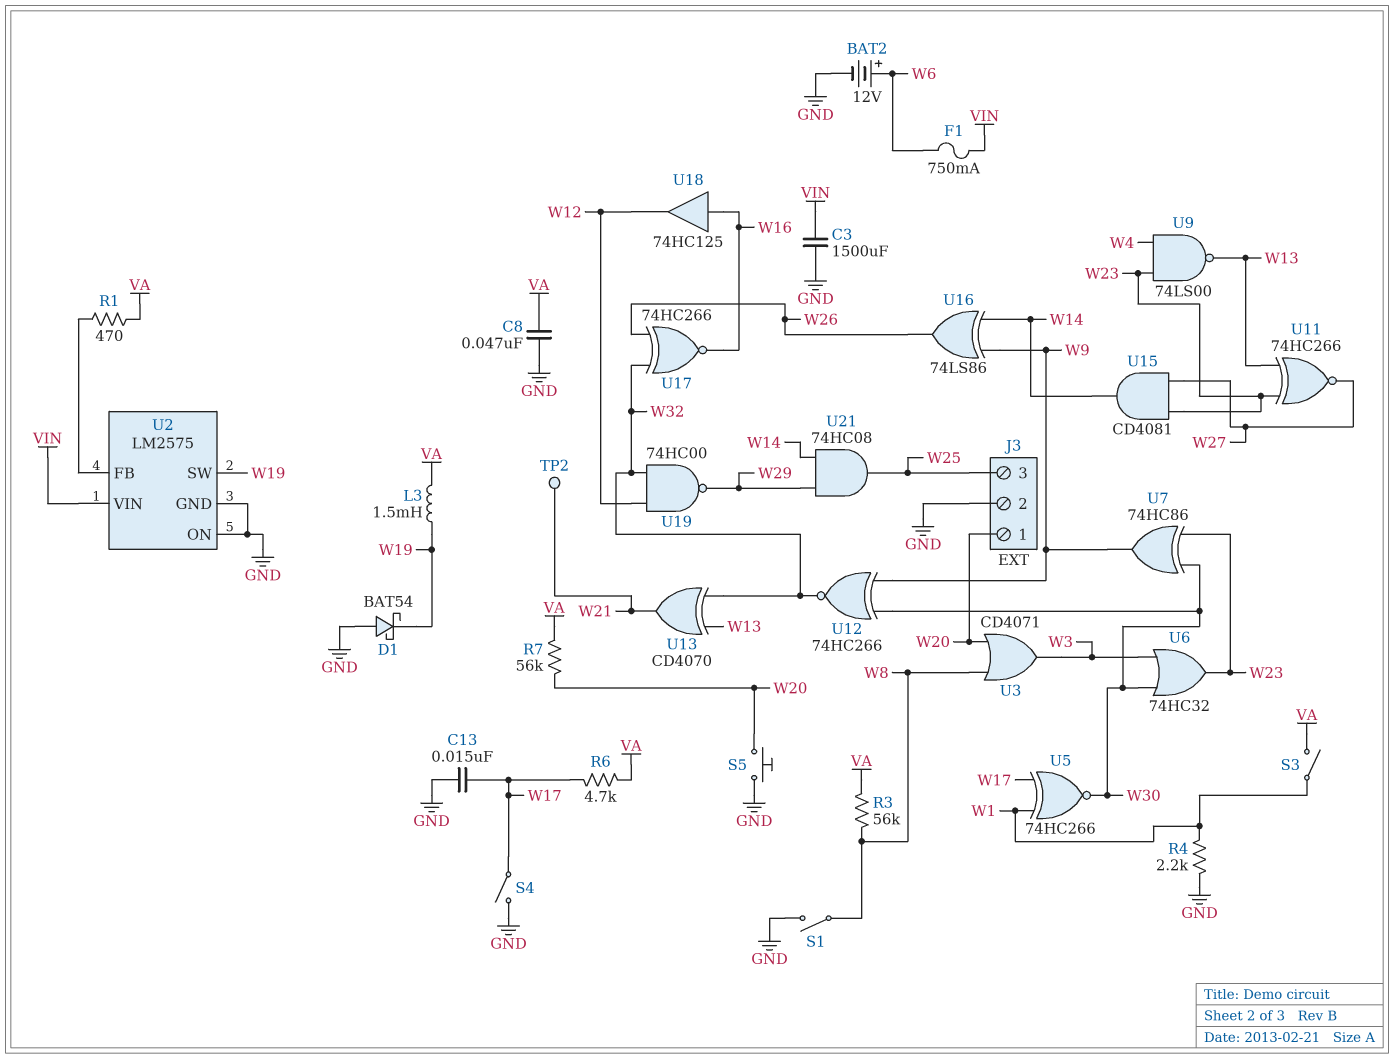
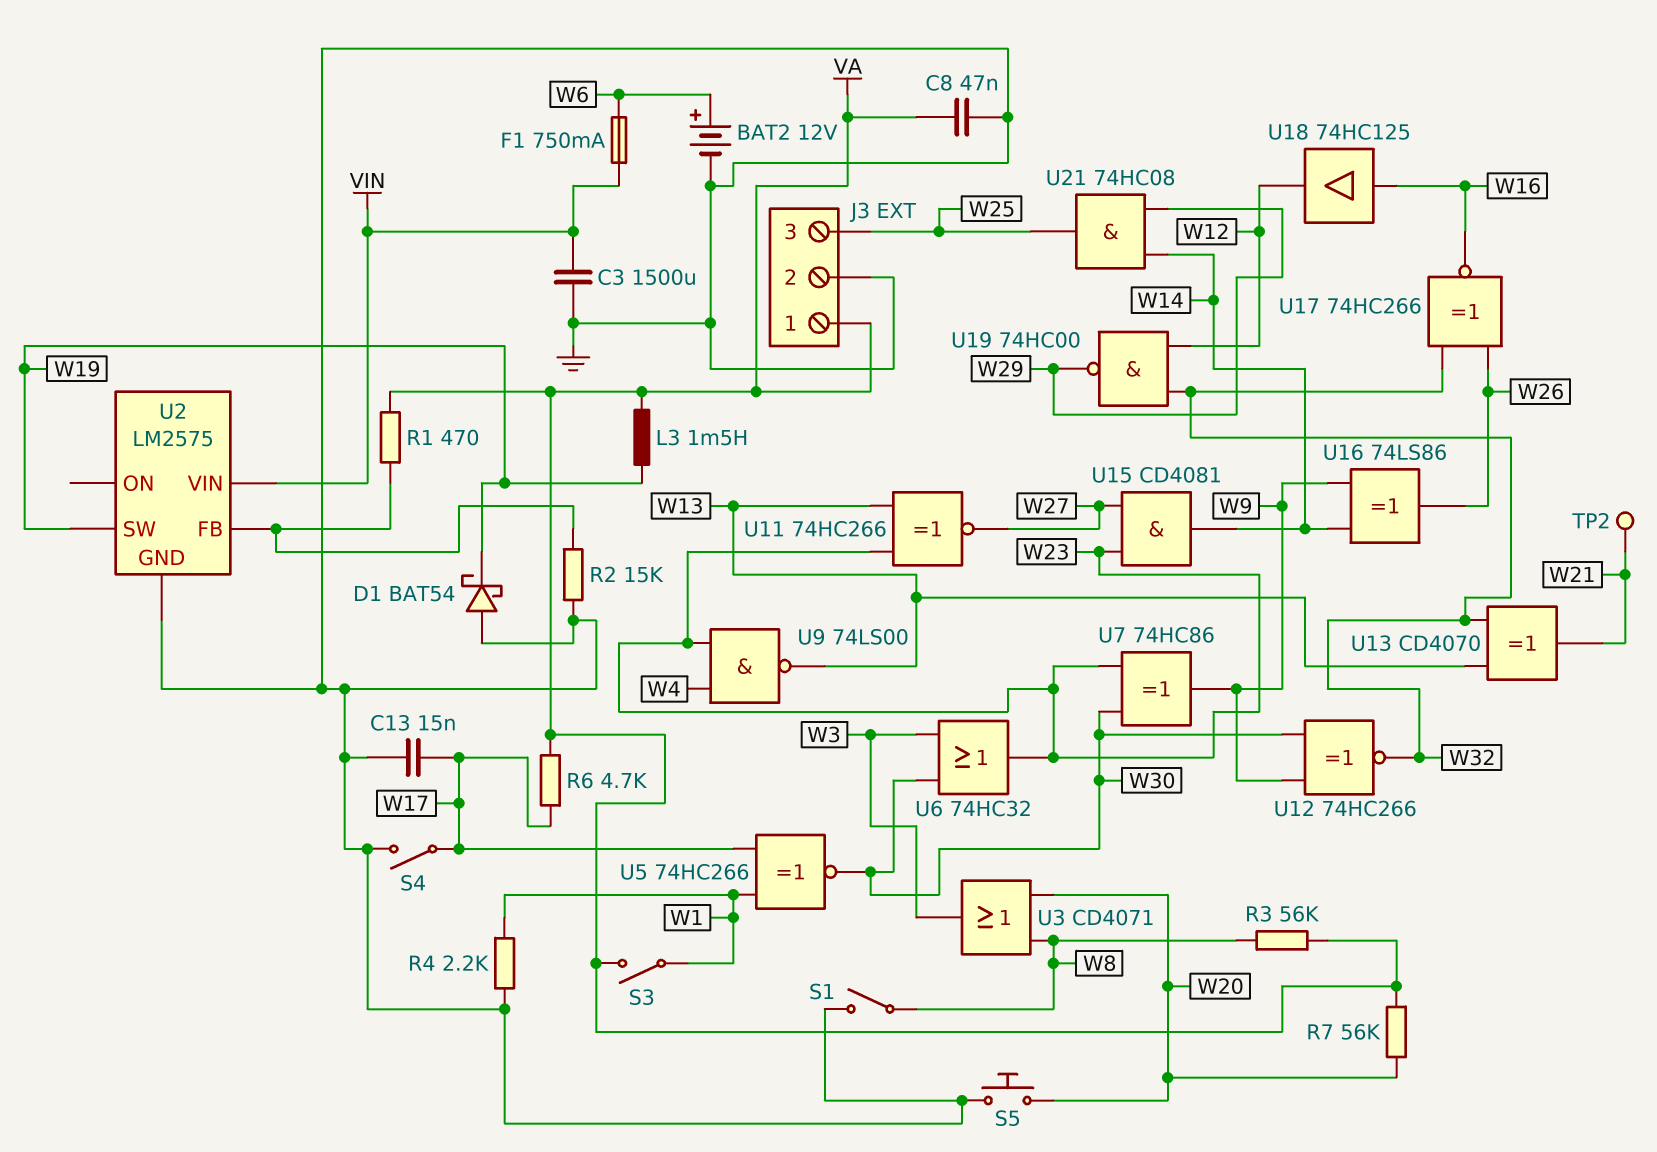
J3 pin 1: W20 -> VA
R2: none -> 15k (GND, U2/FB)
U2 pin ON: GND -> none

